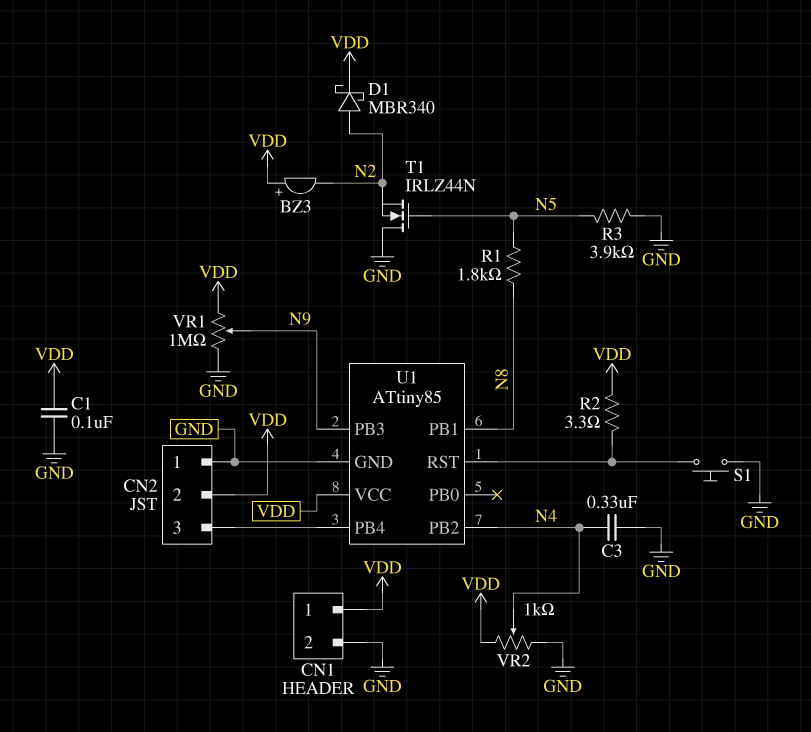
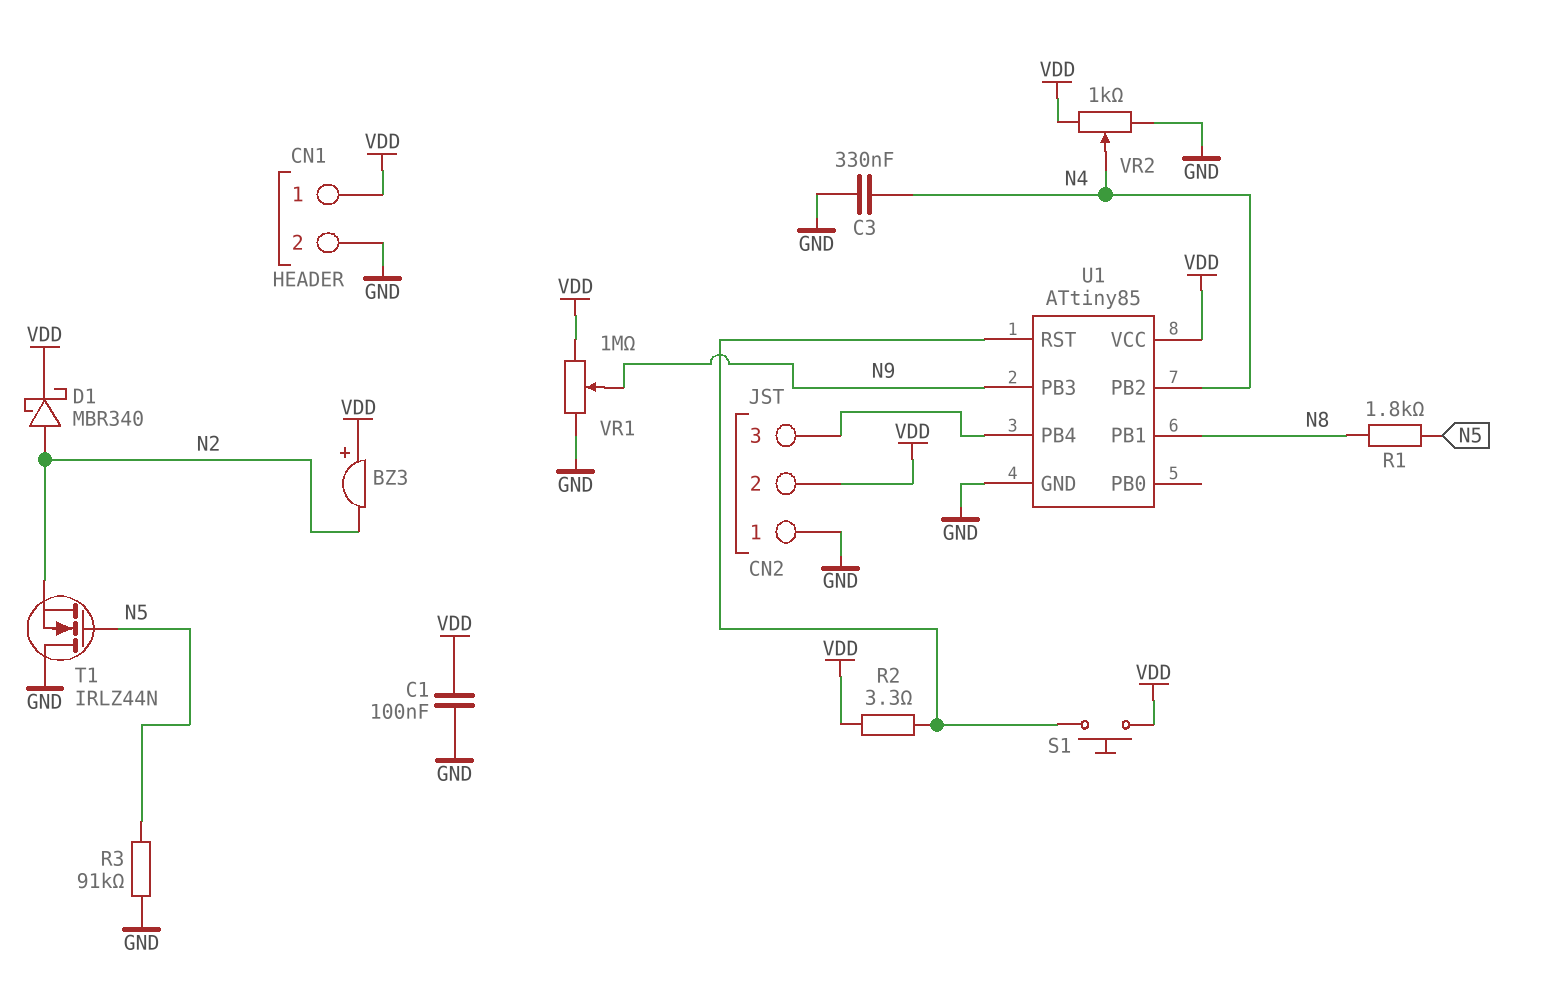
R3: 3.9k (GND, N5) -> 91k (GND, N5)
S1: button (GND, U1/RST) -> button (U1/RST, VDD)

